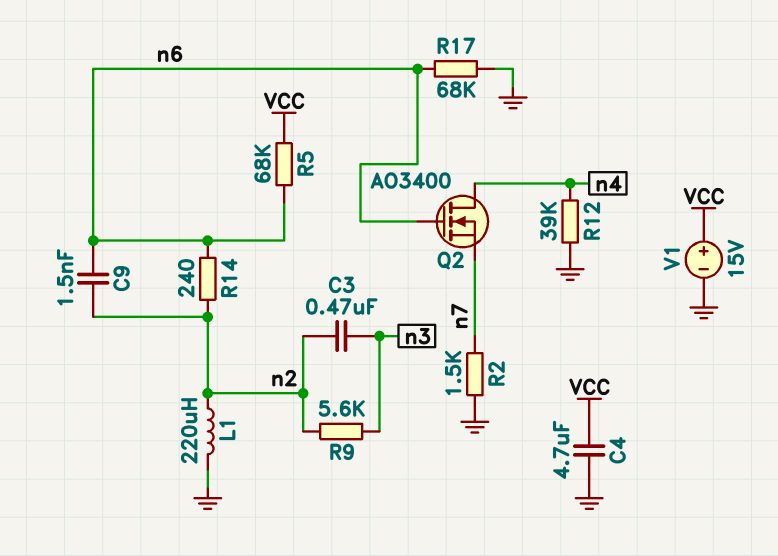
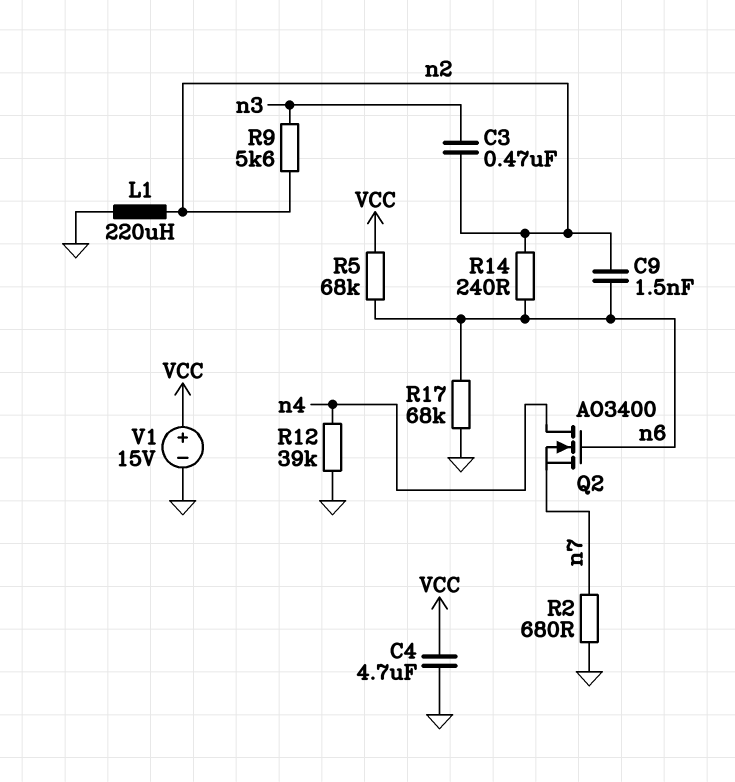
R2: 1.5k (GND, n7) -> 680 (GND, n7)

